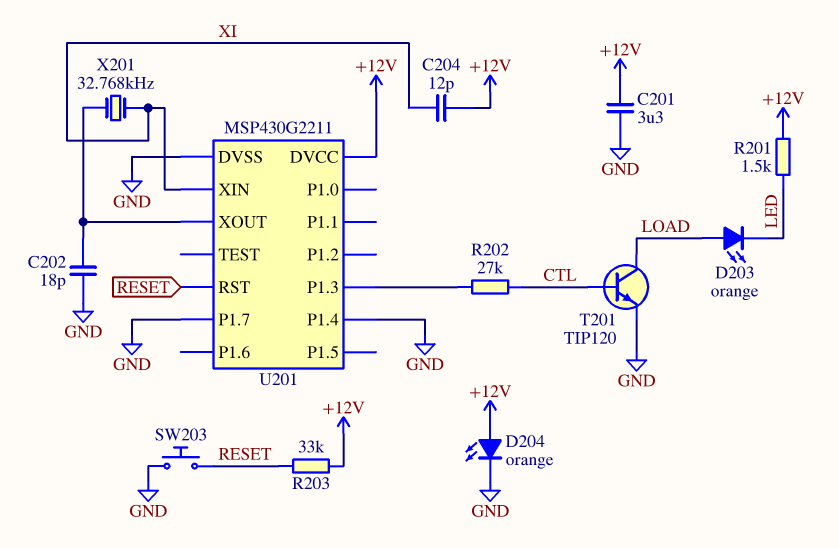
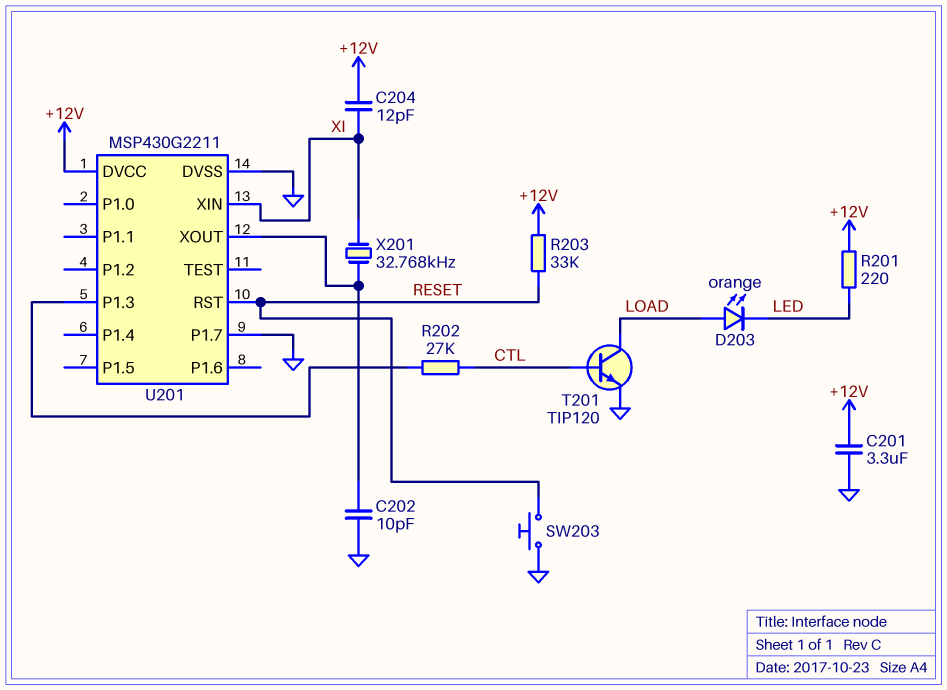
C202: 18pF (GND, U201/XOUT) -> 10pF (GND, U201/XOUT)
D204: LED orange (A +12V, K GND) -> none
R201: 1.5k (+12V, LED) -> 220 (+12V, LED)
U201 pin P1.4: GND -> none

